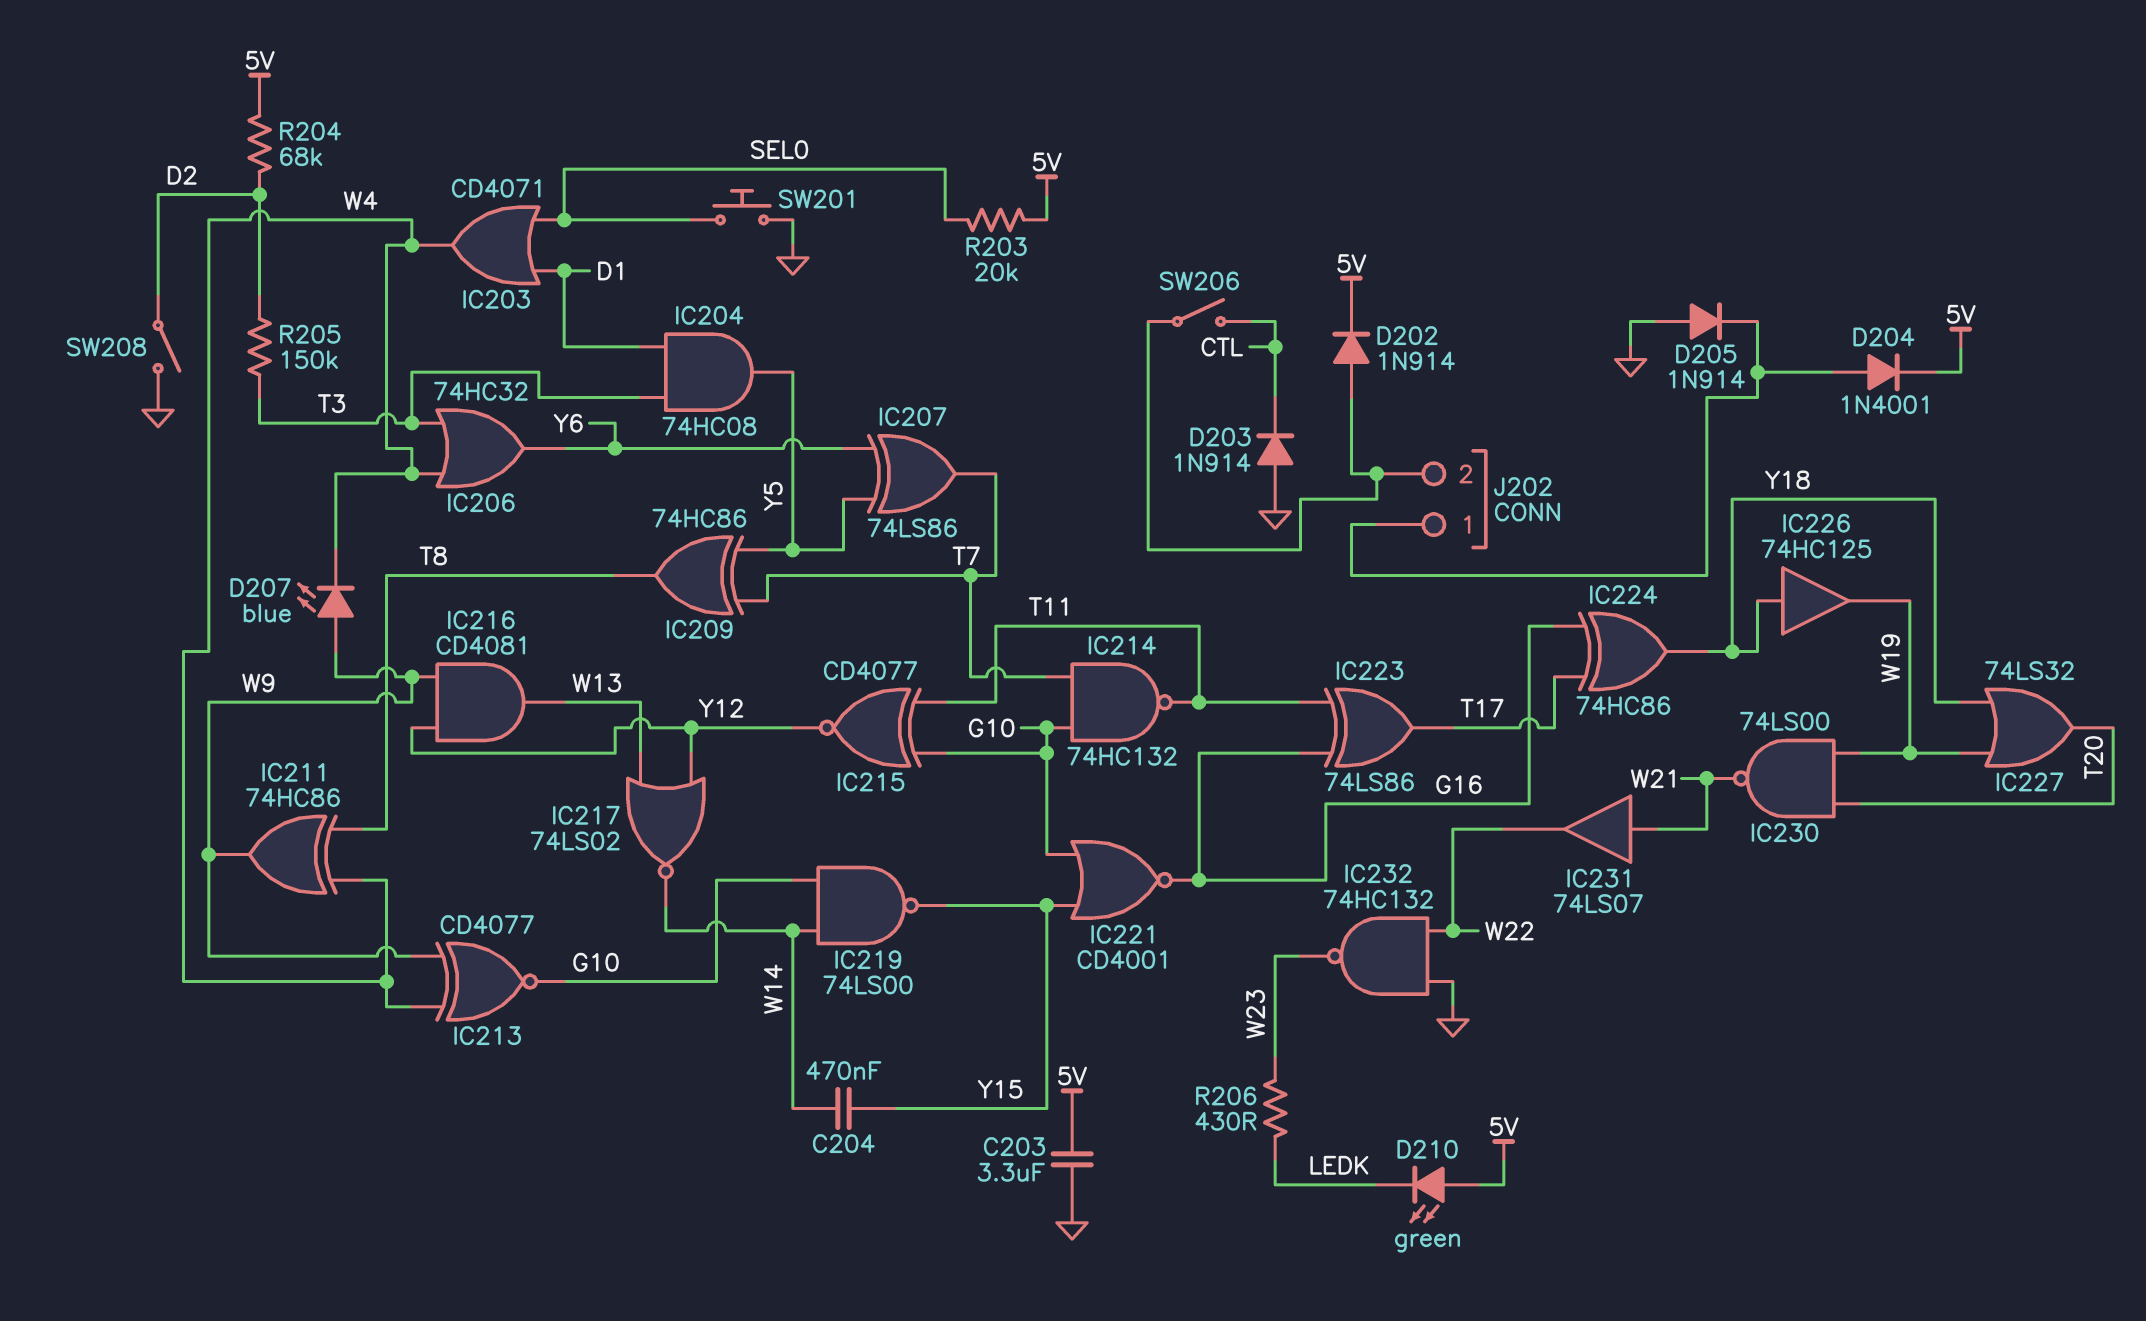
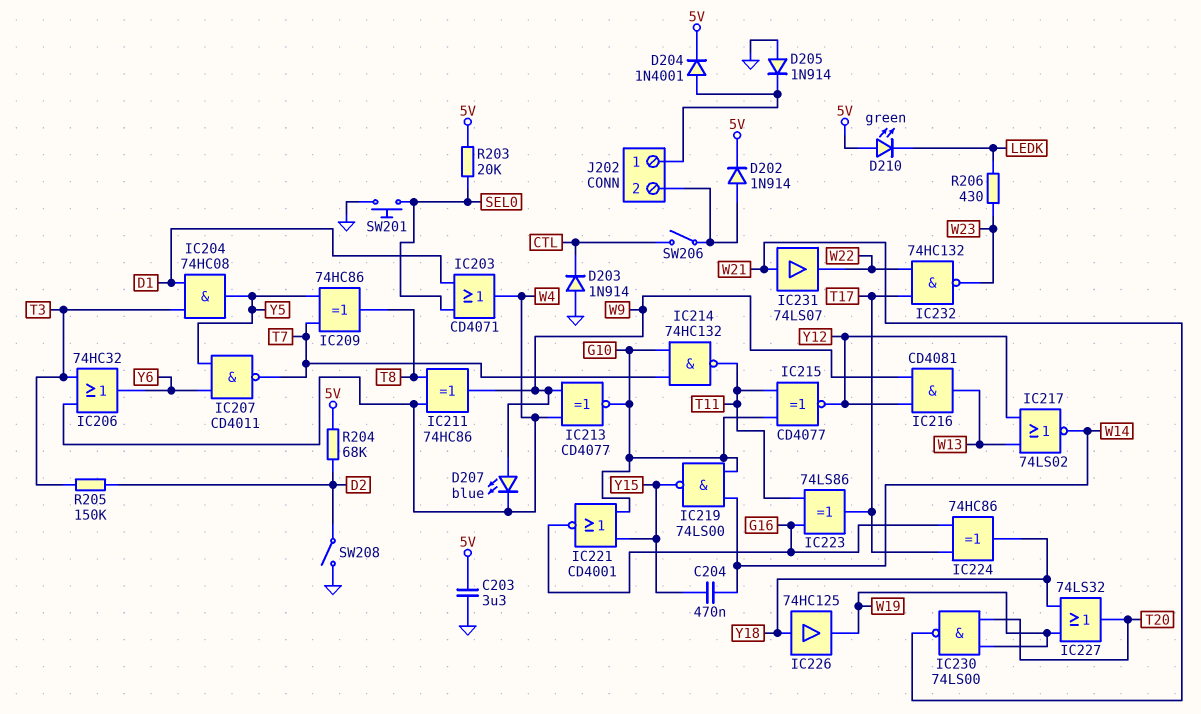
IC207: XOR 74LS86 (in Y5, in Y6, out T7) -> NAND CD4011 (in Y5, in Y6, out T7)
IC232: NAND 74HC132 (in GND, in W22, out W23) -> NAND 74HC132 (in T17, in W22, out W23)

